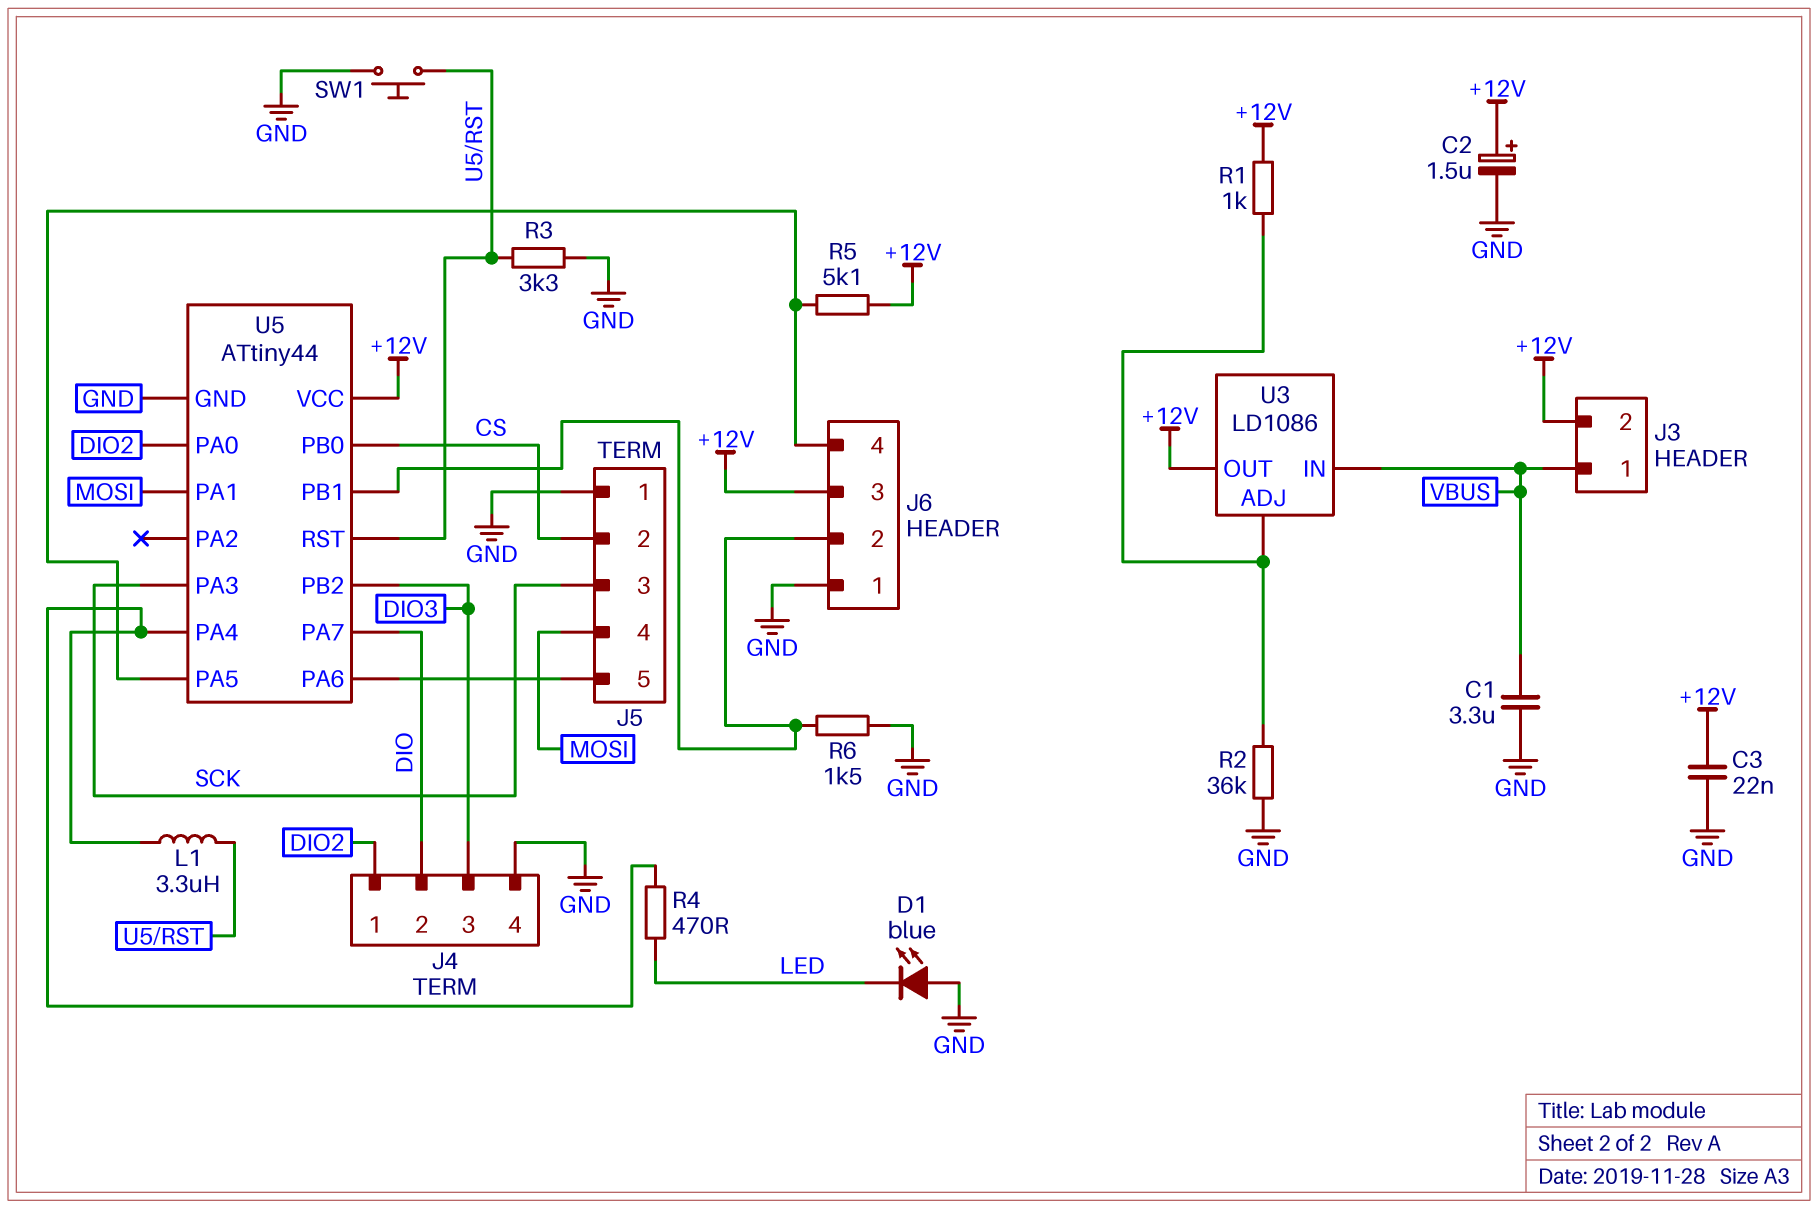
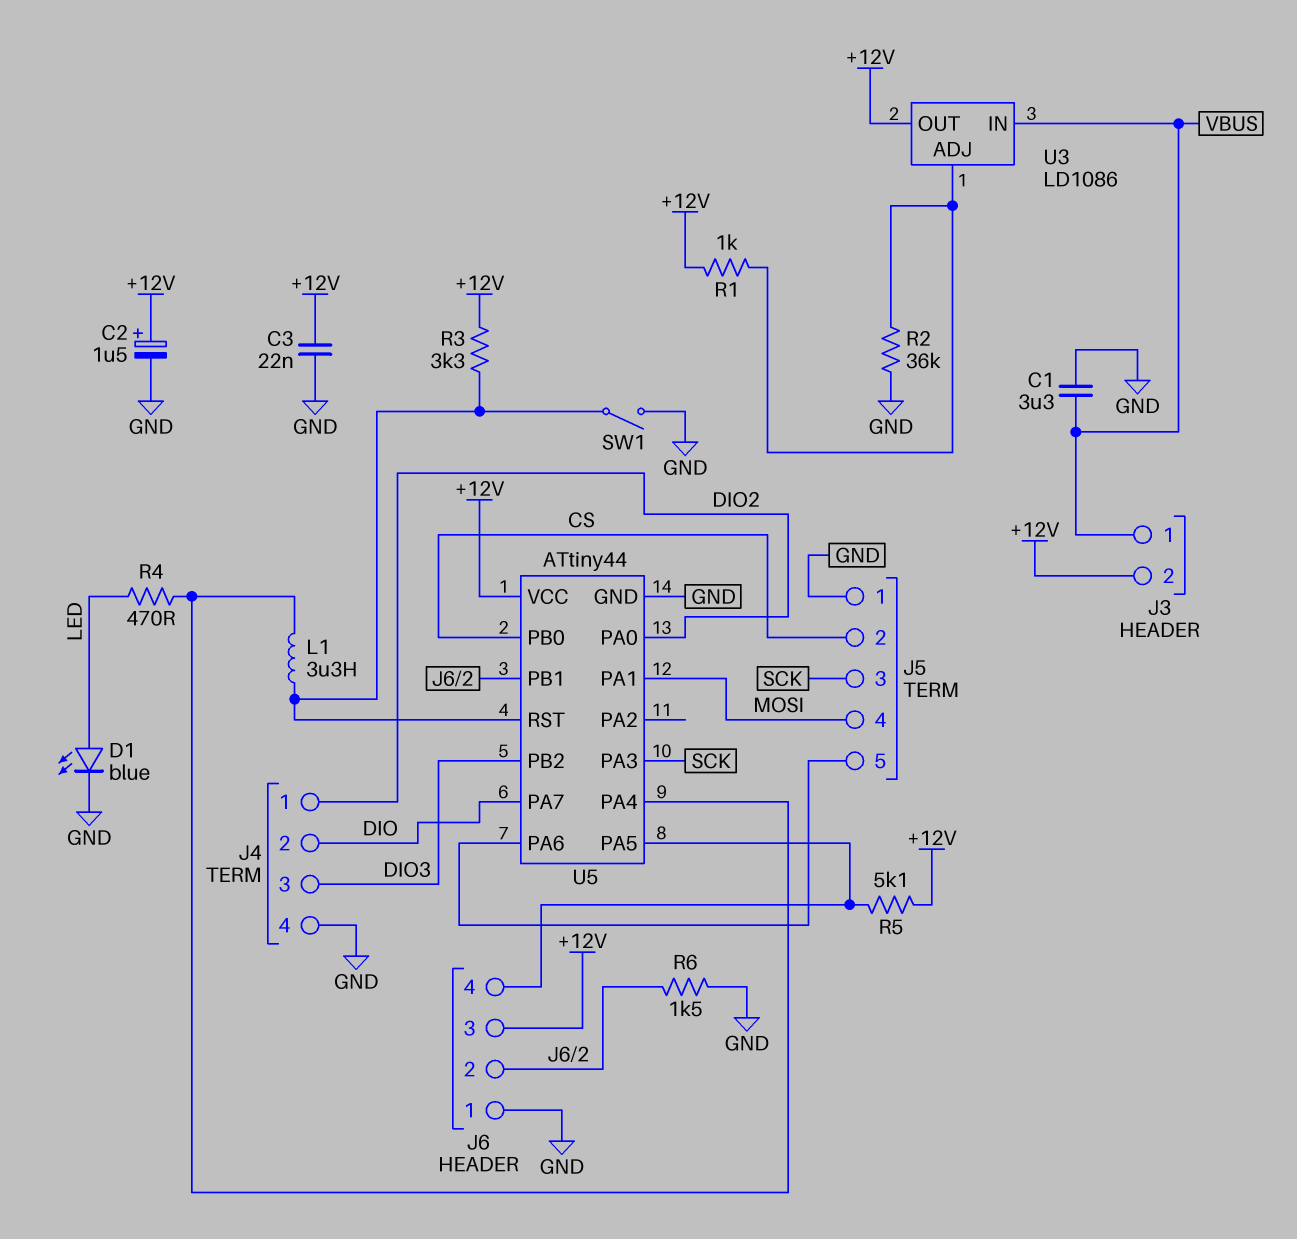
D1: LED blue (A GND, K LED) -> LED blue (A LED, K GND)
R3: 3.3k (GND, U5/RST) -> 3.3k (+12V, U5/RST)
SW1: button (GND, U5/RST) -> switch (GND, U5/RST)

